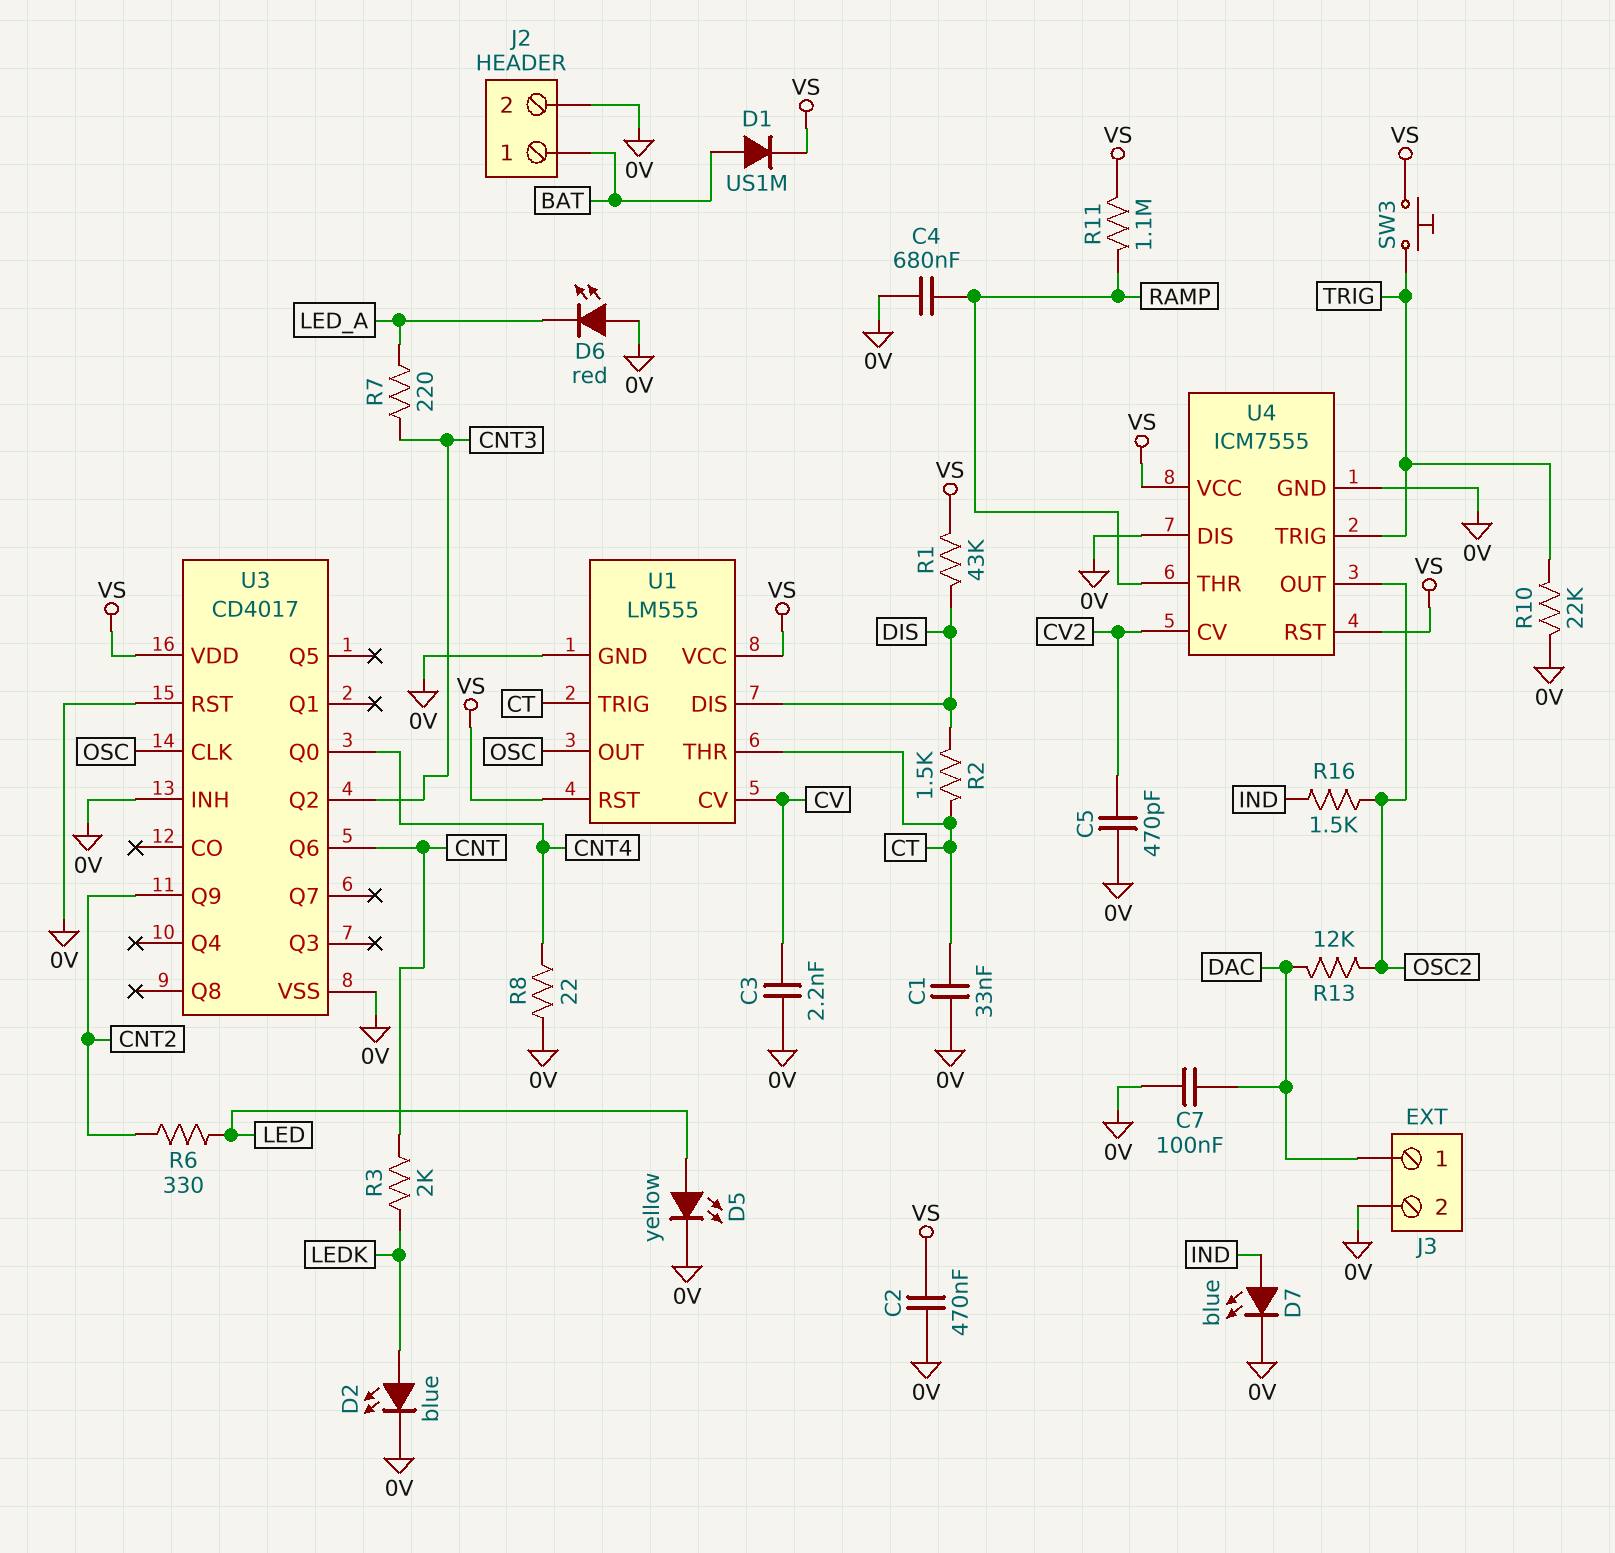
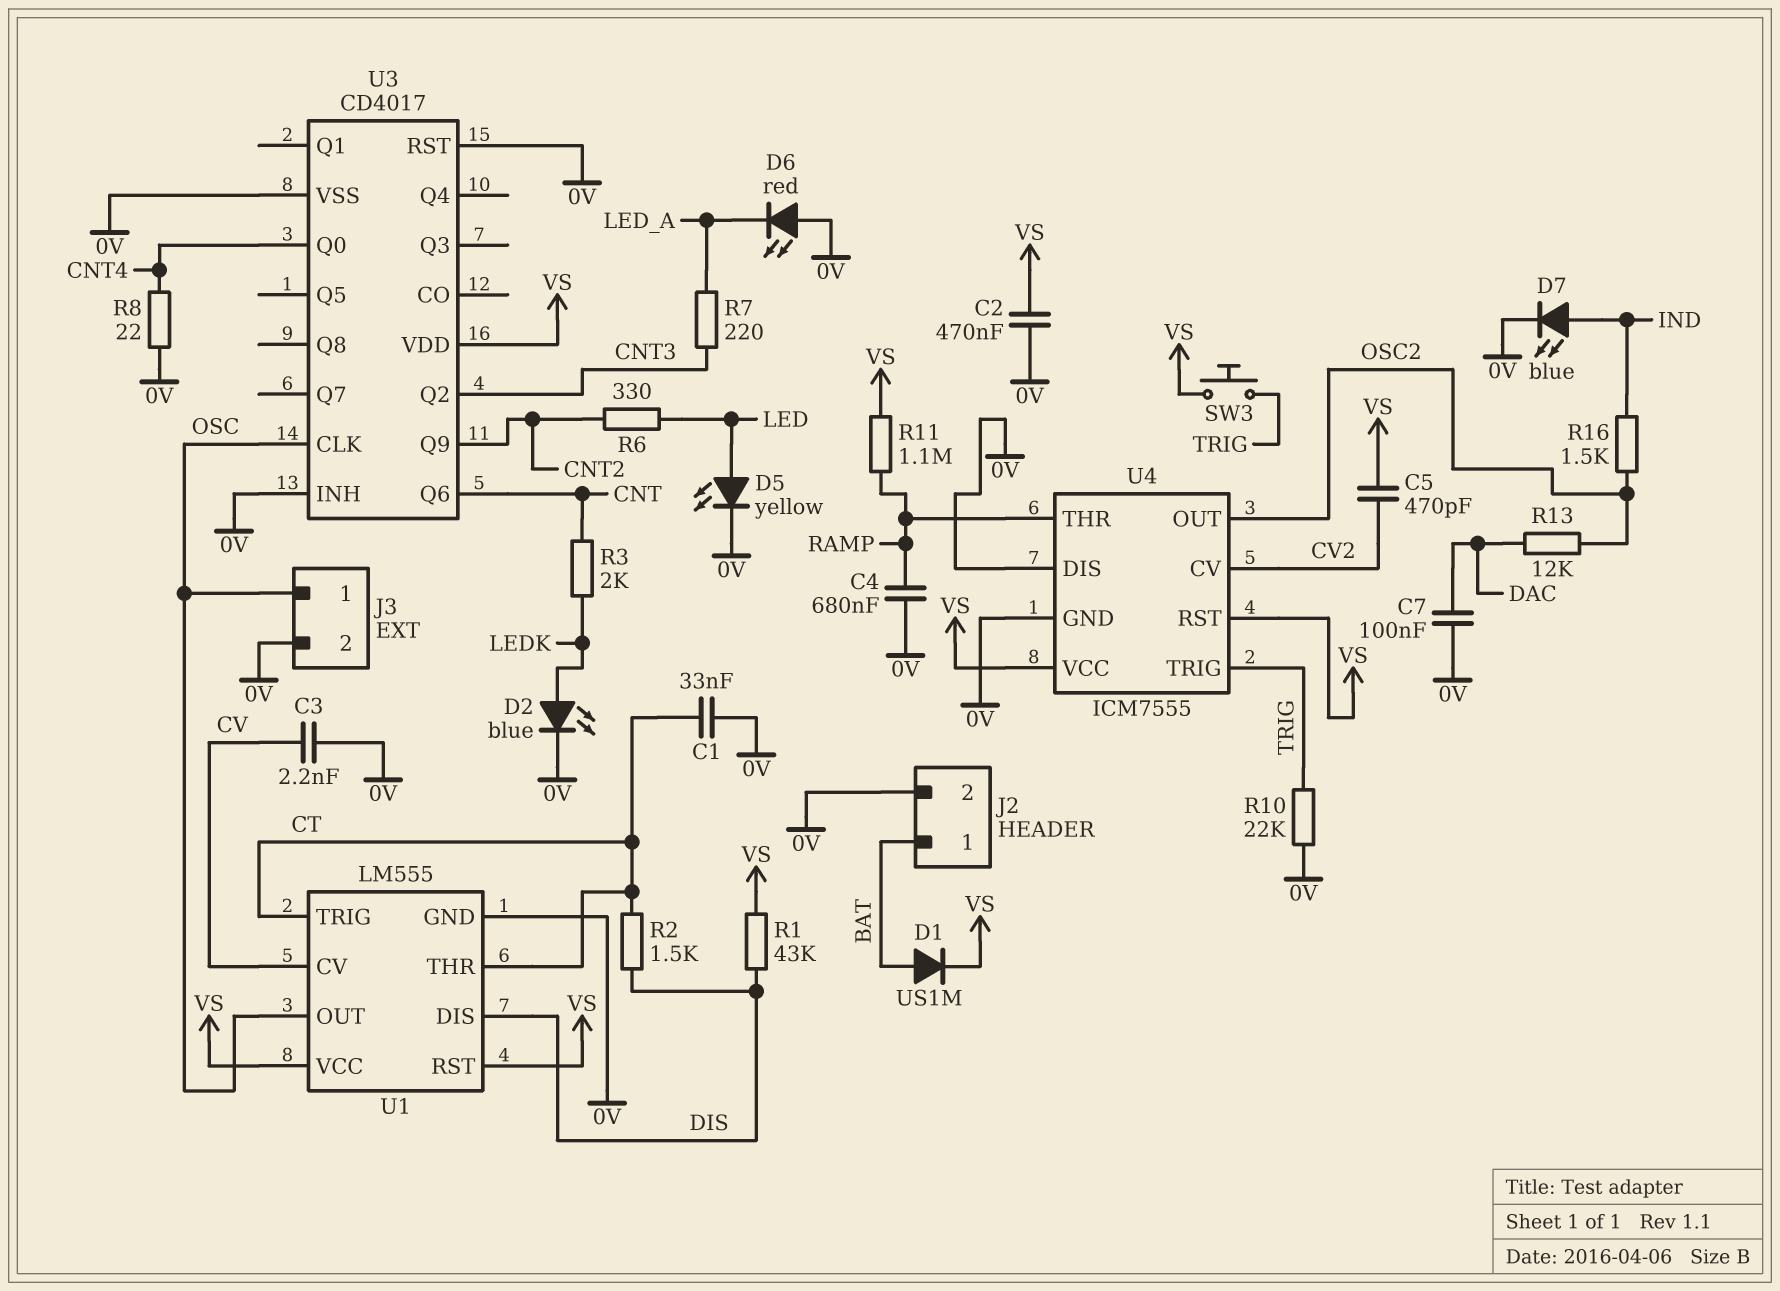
C5: 470pF (0V, CV2) -> 470pF (CV2, VS)
J3 pin 1: DAC -> OSC

